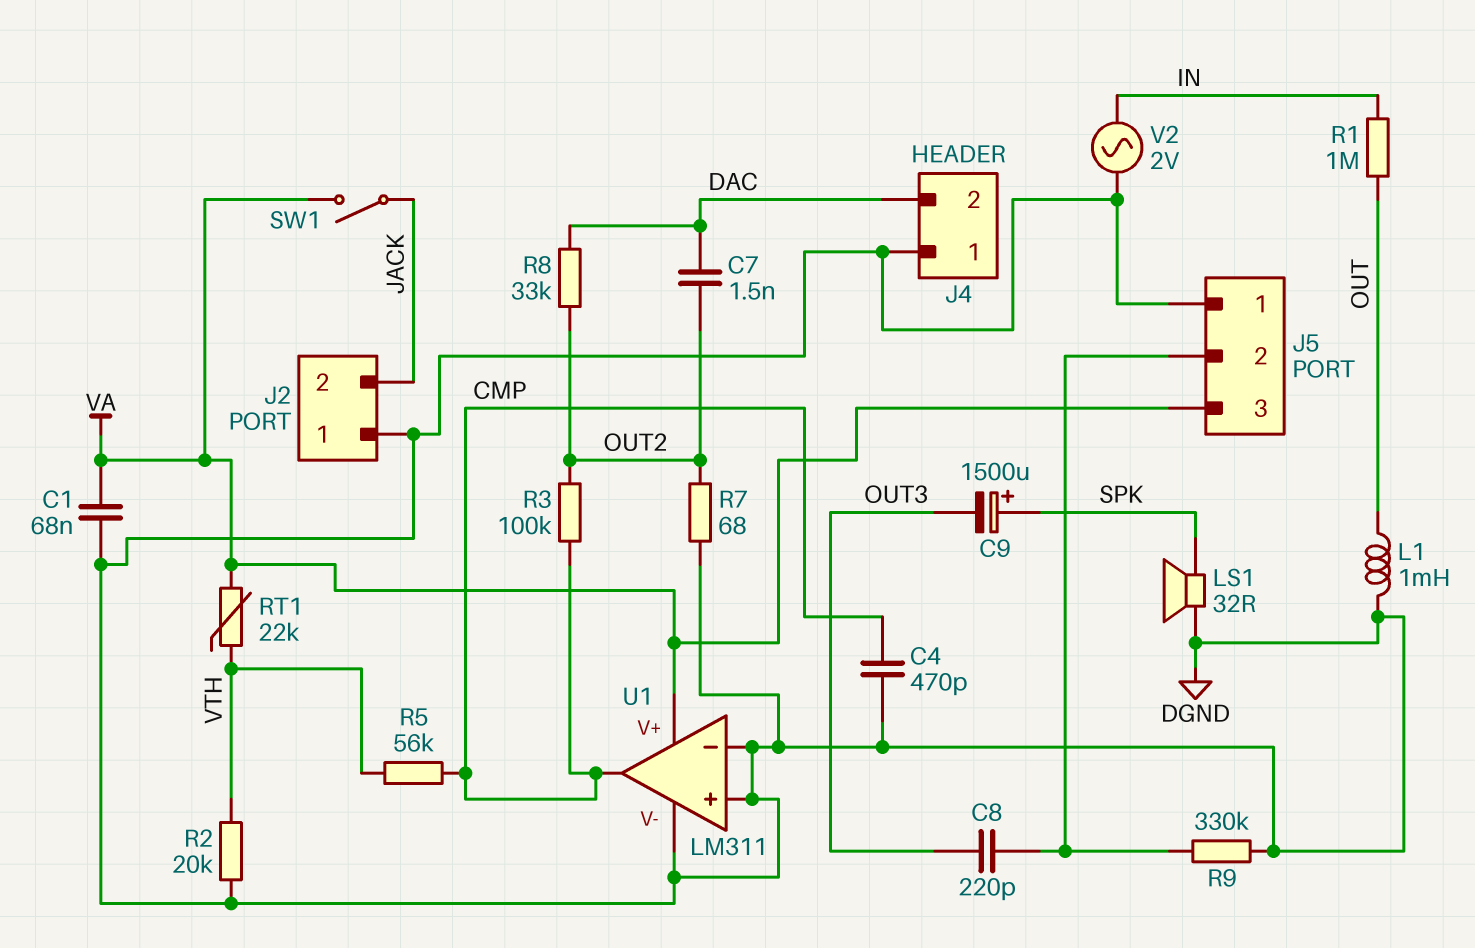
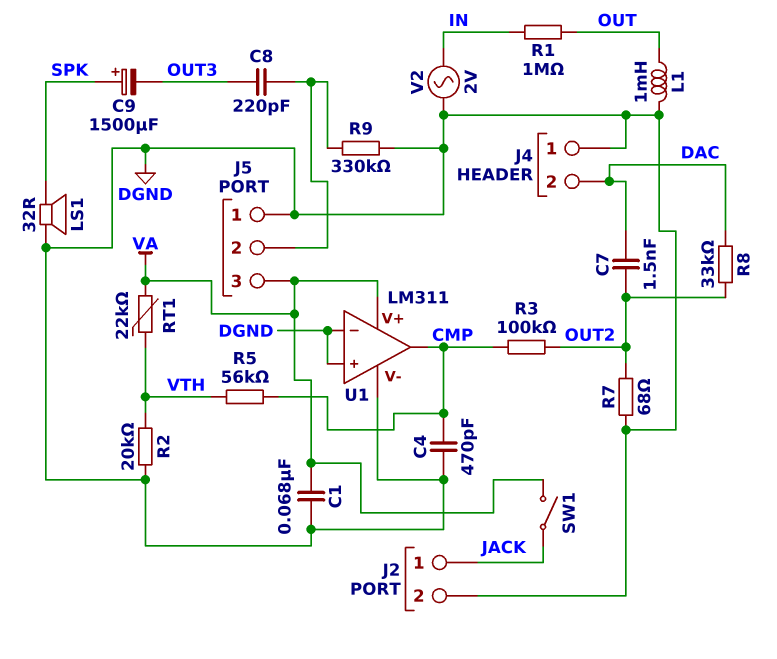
J2 pin 1: DGND -> JACK
J2 pin 2: JACK -> DGND

